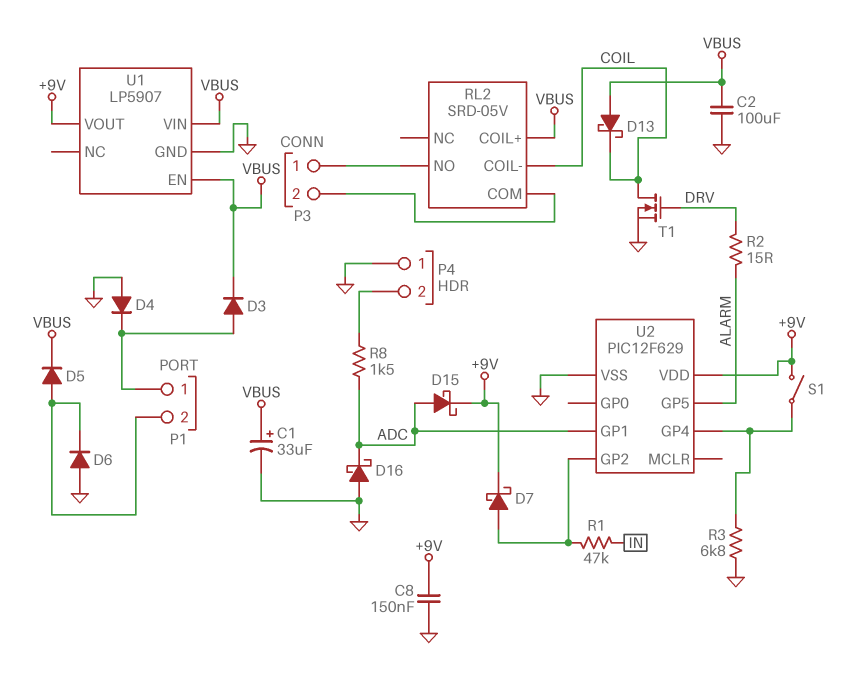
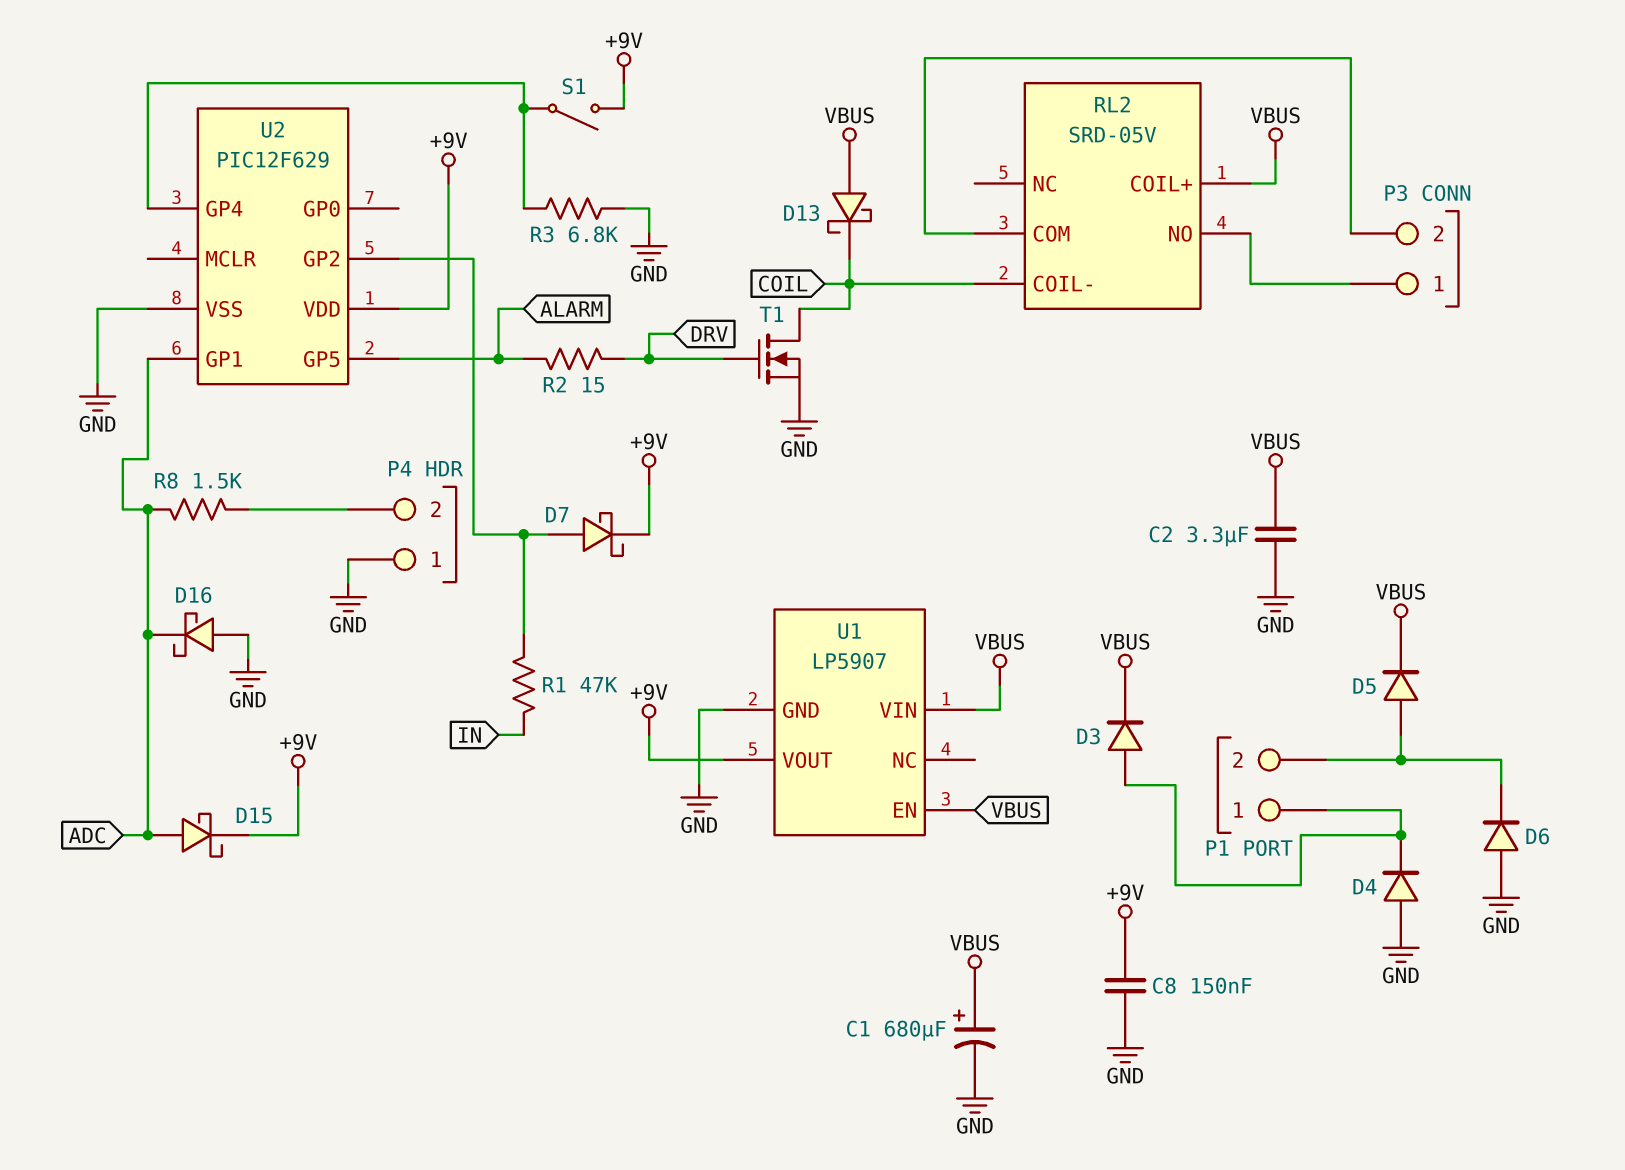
C1: 33uF (plus VBUS, minus GND) -> 680uF (plus VBUS, minus GND)
C2: 100uF (GND, VBUS) -> 3.3uF (GND, VBUS)

